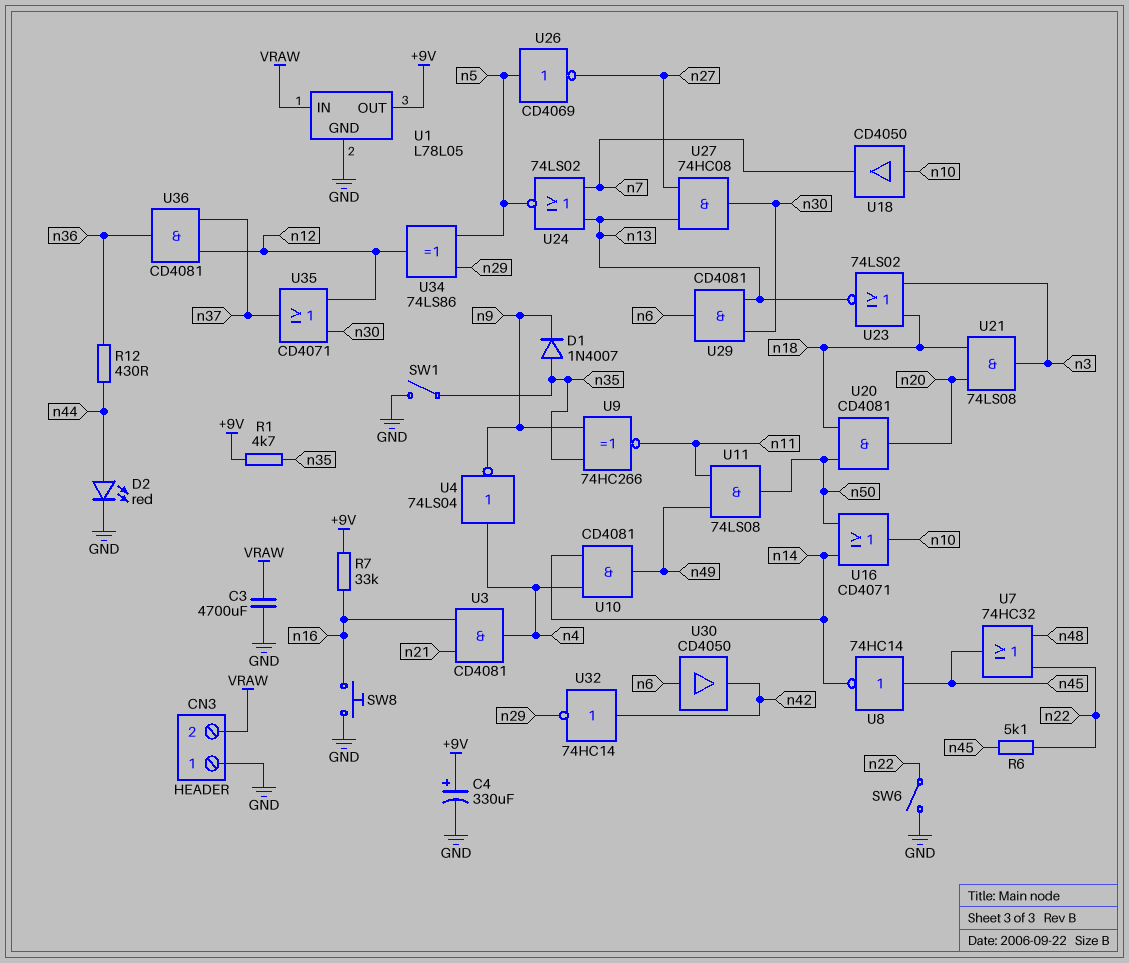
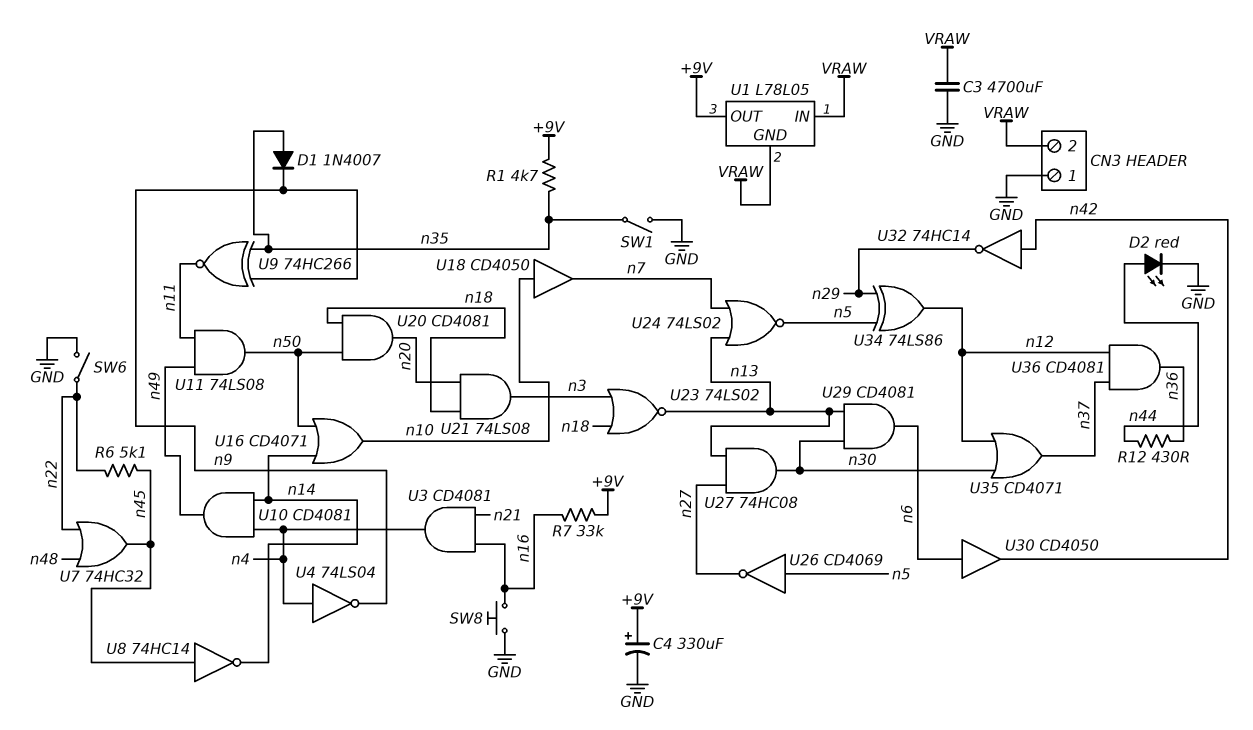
U1 pin GND: GND -> VRAW

